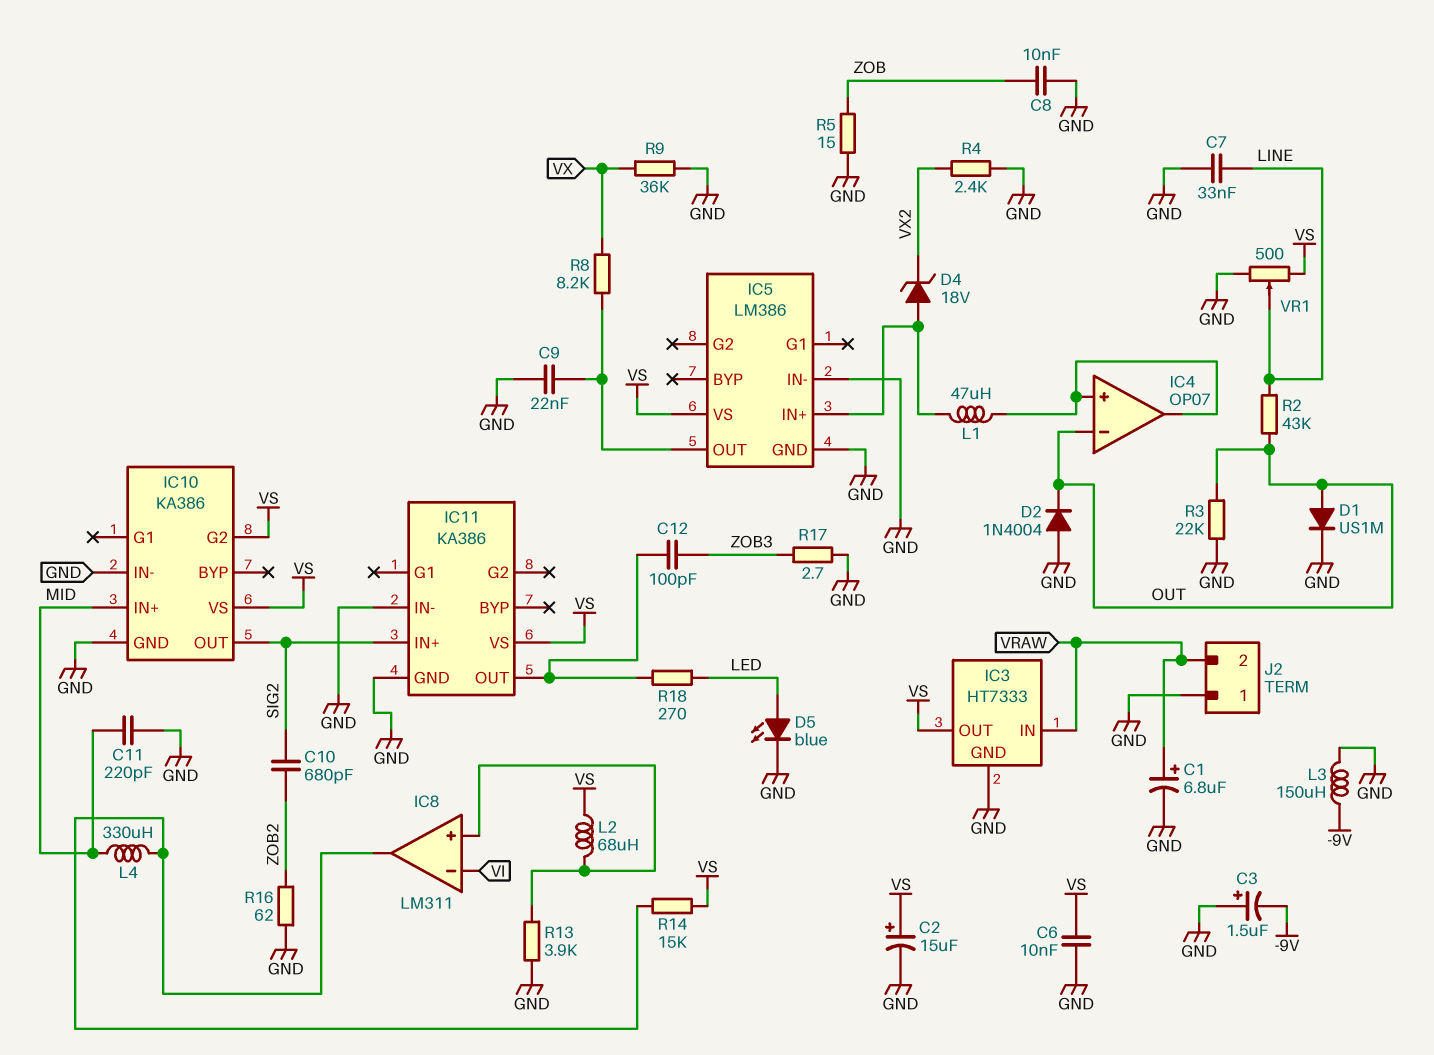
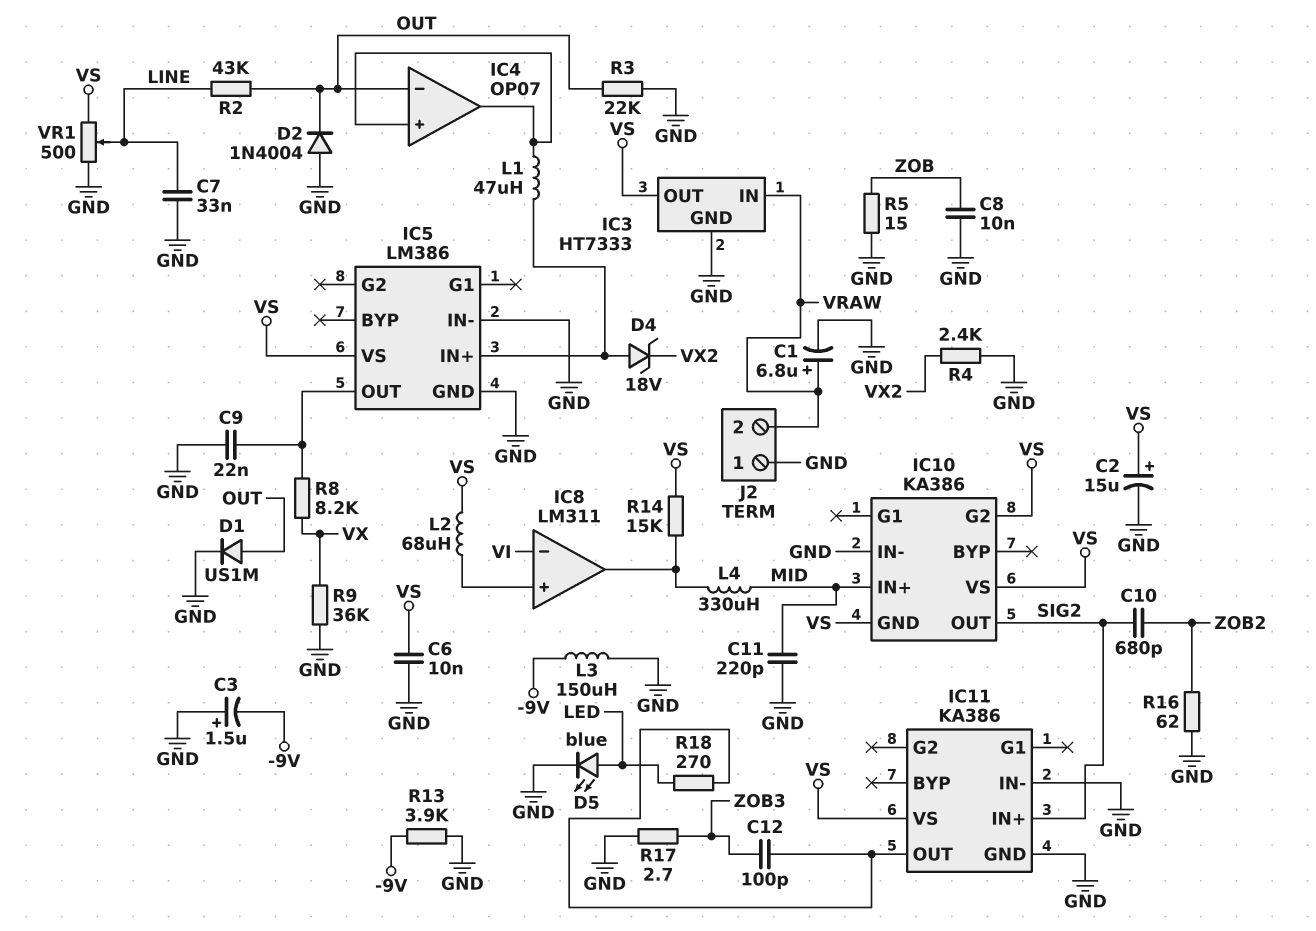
IC10 pin GND: GND -> VS
R13: 3.9k (GND, IC8/in+) -> 3.9k (-9V, GND)

